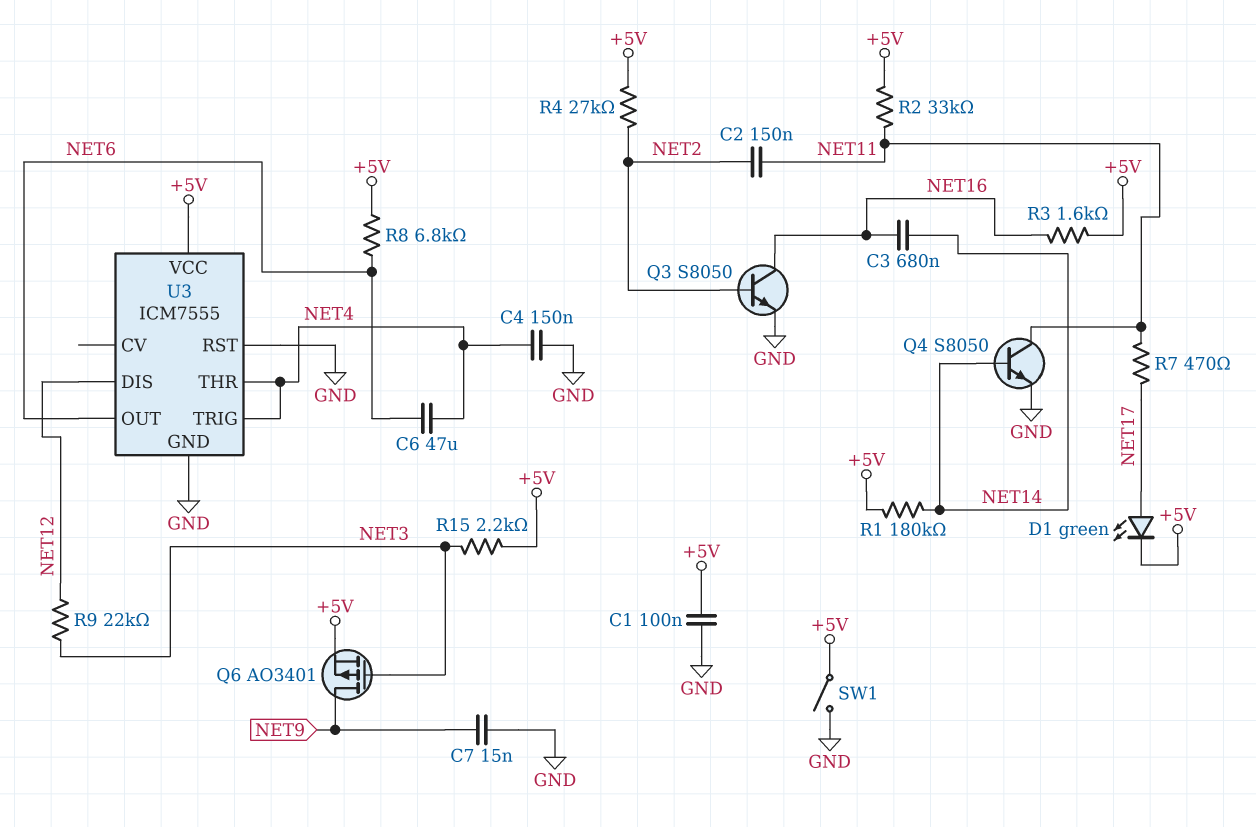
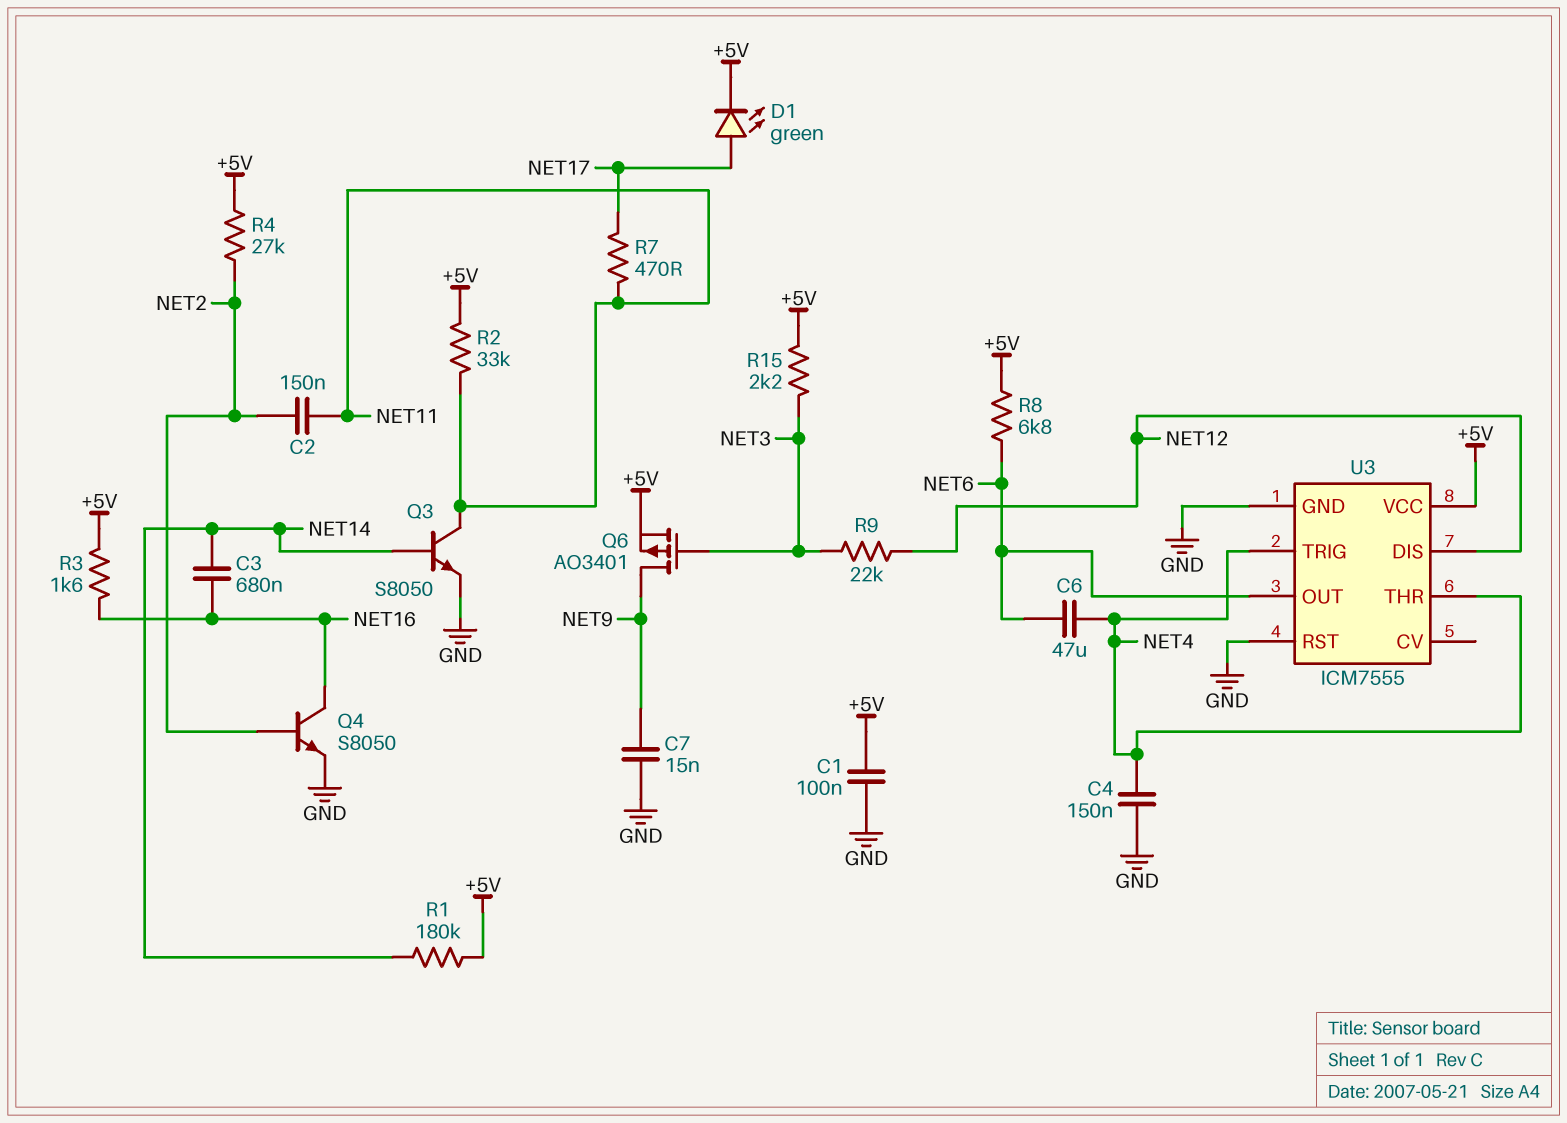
Q3: NPN S8050 (B NET2, C NET16, E GND) -> NPN S8050 (B NET14, C NET11, E GND)
Q4: NPN S8050 (B NET14, C NET11, E GND) -> NPN S8050 (B NET2, C NET16, E GND)
SW1: switch (+5V, GND) -> none

